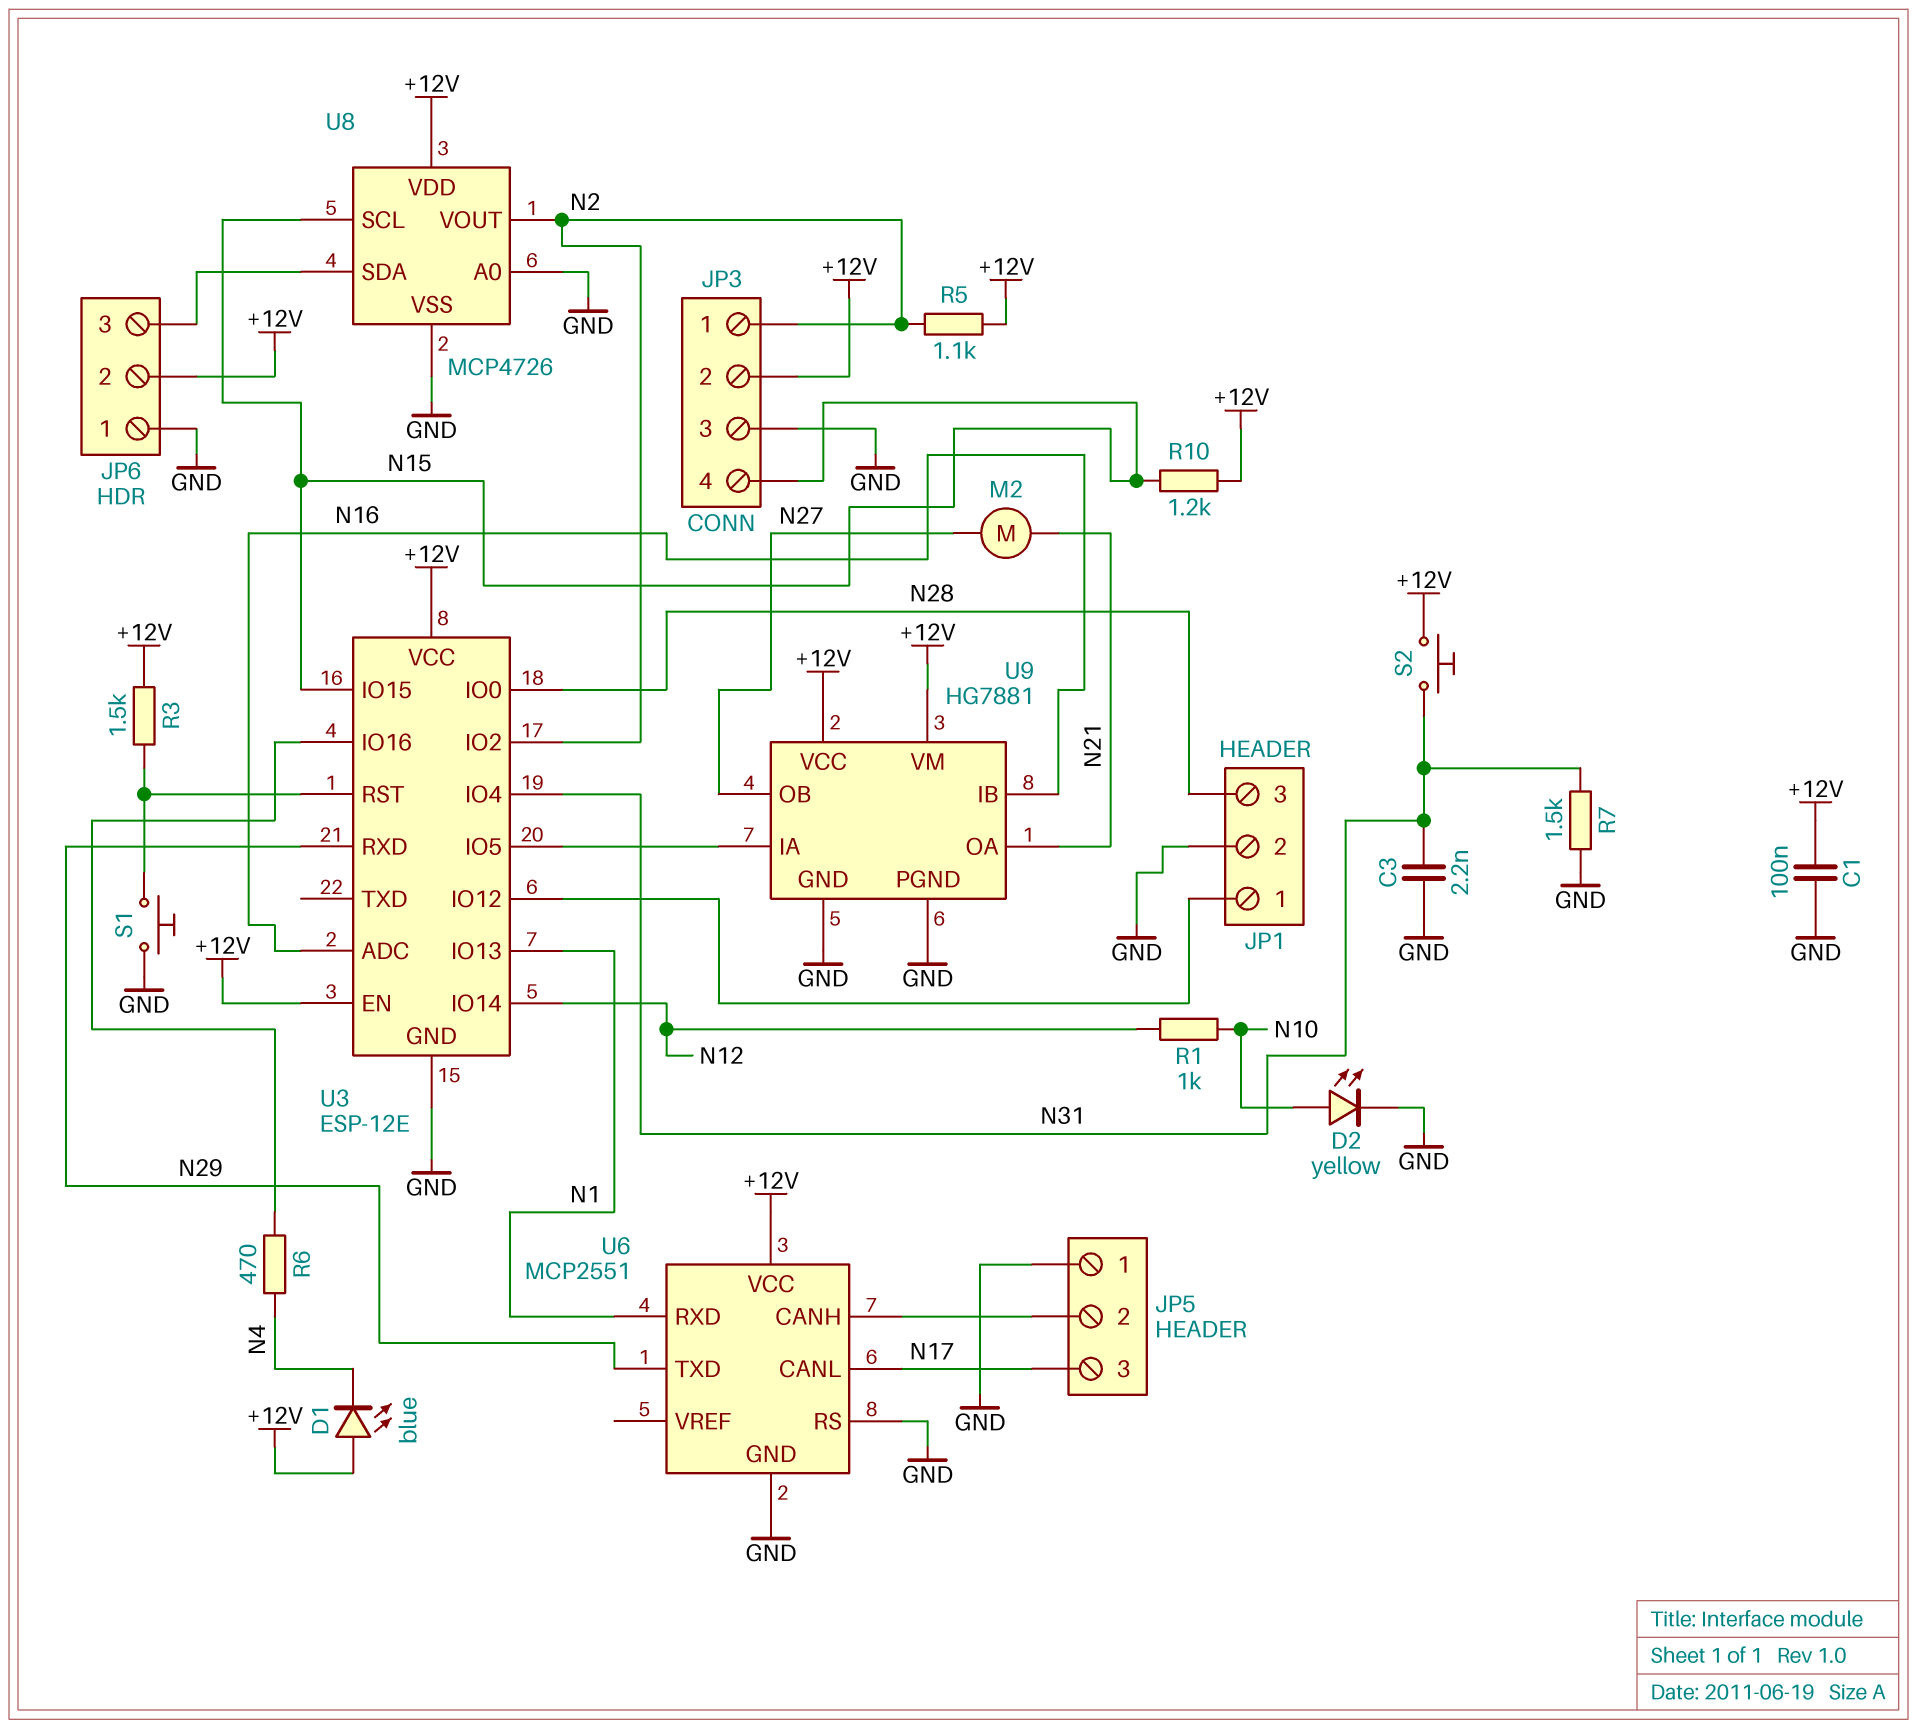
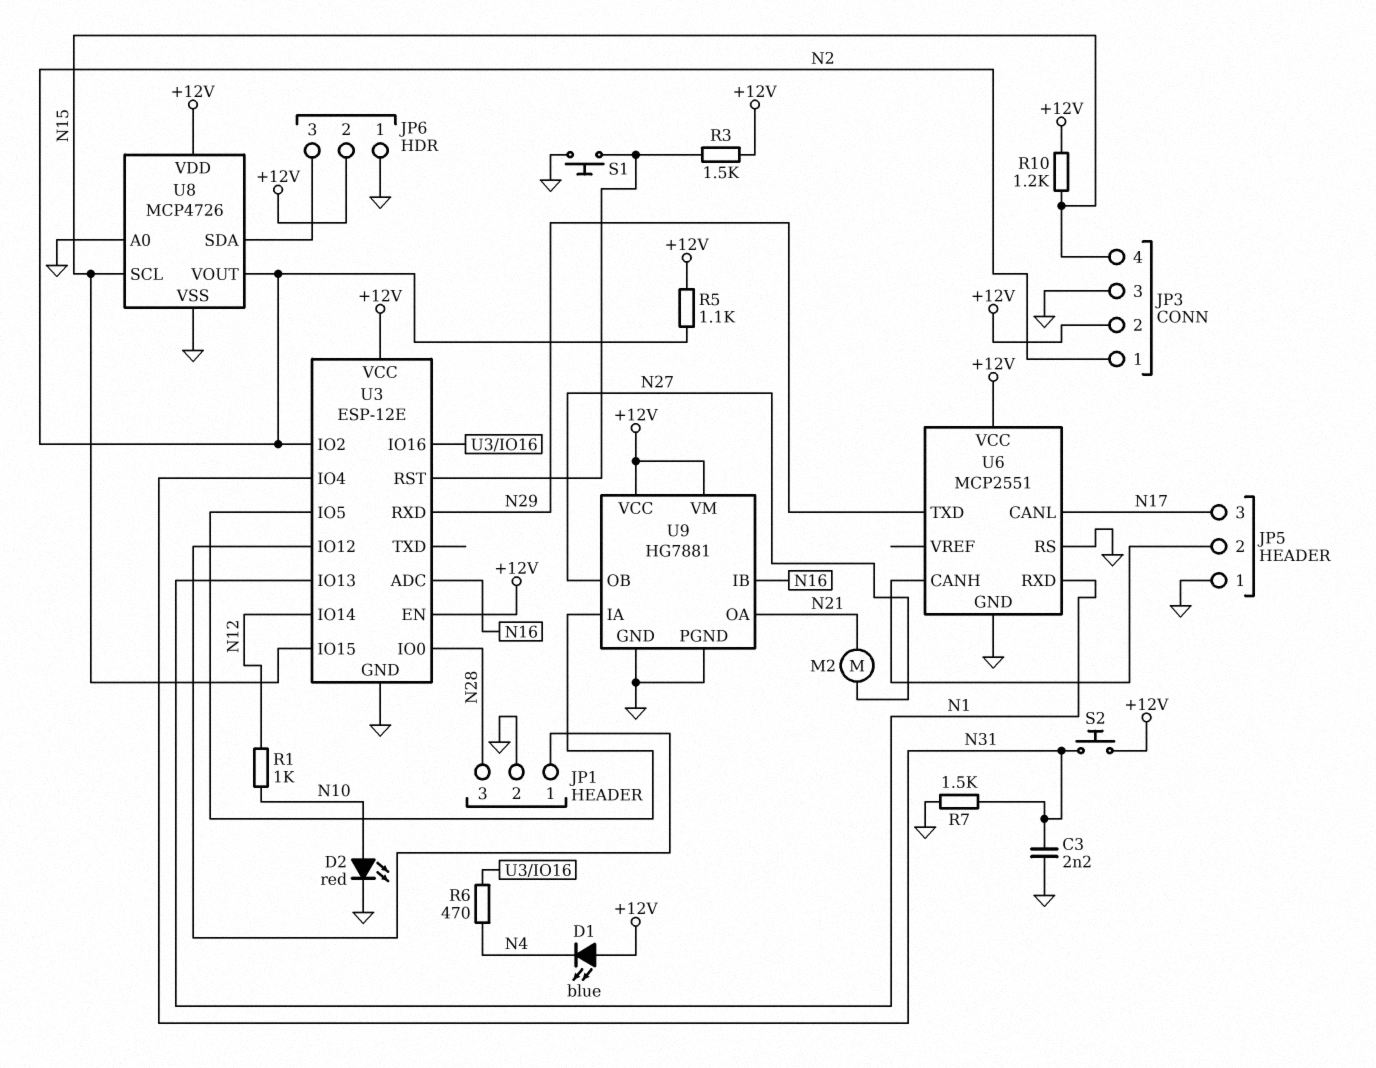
C1: 100nF (+12V, GND) -> none
D2: LED yellow (A N10, K GND) -> LED red (A N10, K GND)

